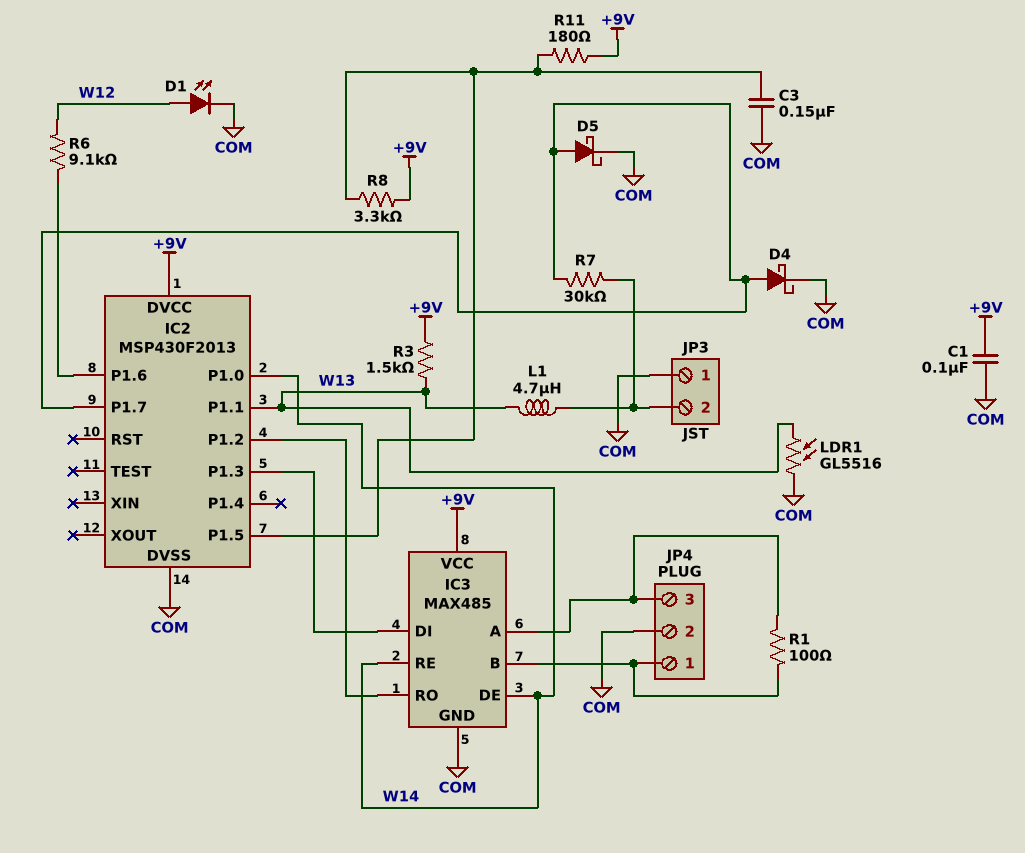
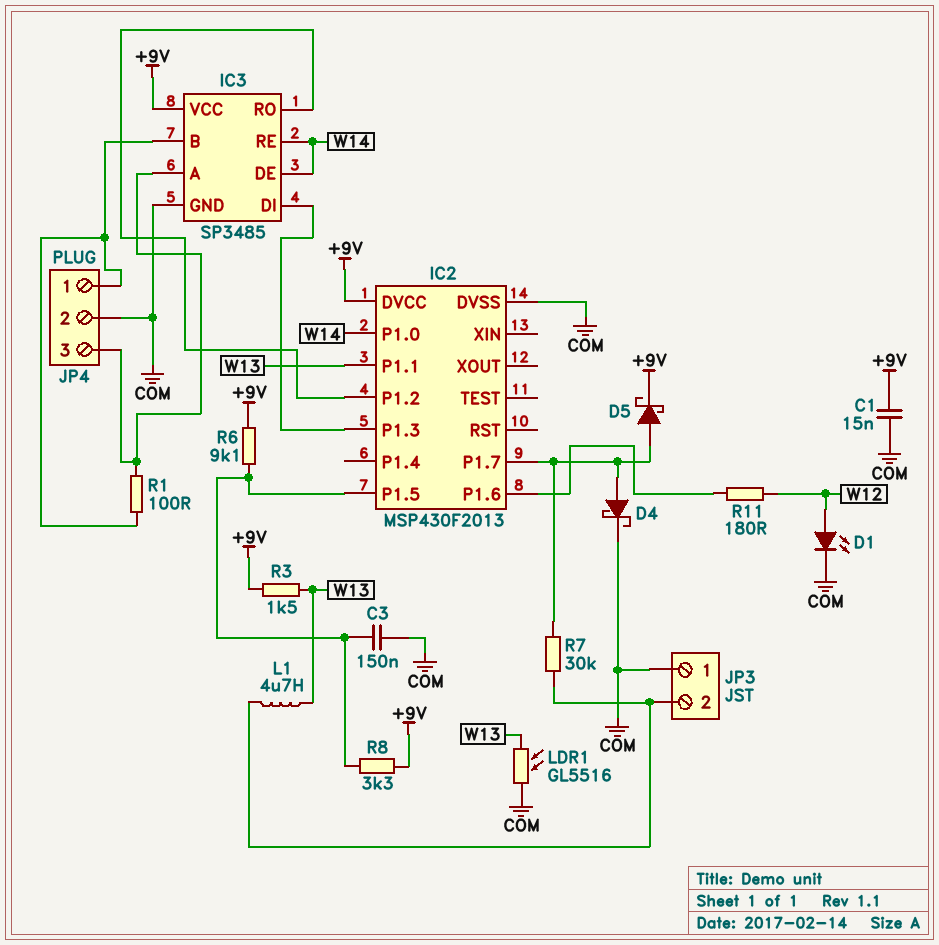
C1: 100nF (+9V, COM) -> 15nF (+9V, COM)
D5: schottky (A IC2/P1.7, K COM) -> schottky (A IC2/P1.7, K +9V)
IC3: MAX485 -> SP3485
R6: 9.1k (IC2/P1.6, W12) -> 9.1k (+9V, IC2/P1.5)
R11: 180 (+9V, IC2/P1.5) -> 180 (IC2/P1.6, W12)

